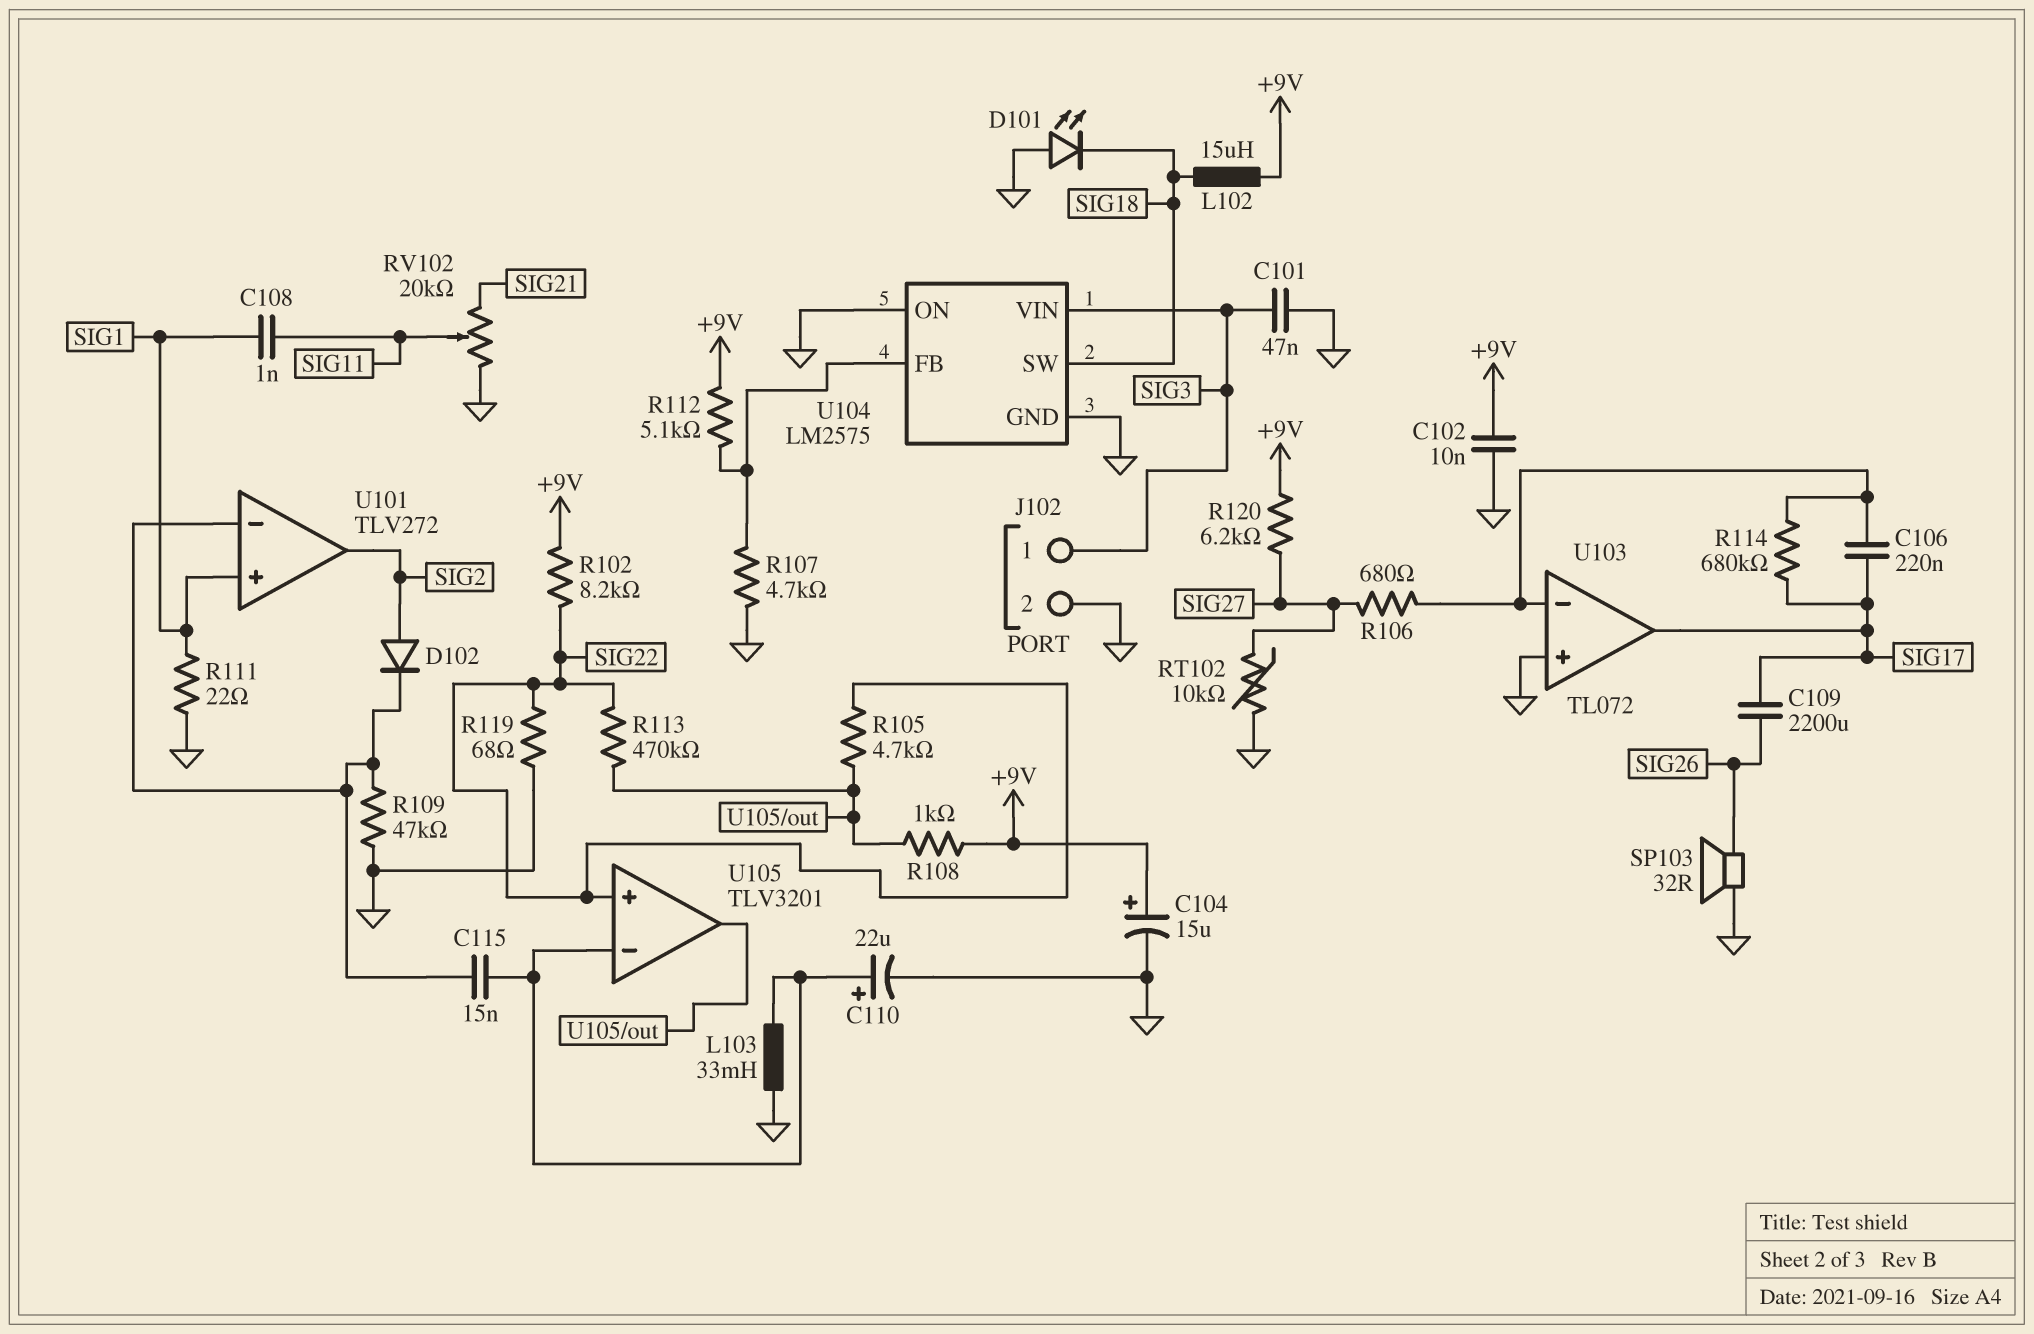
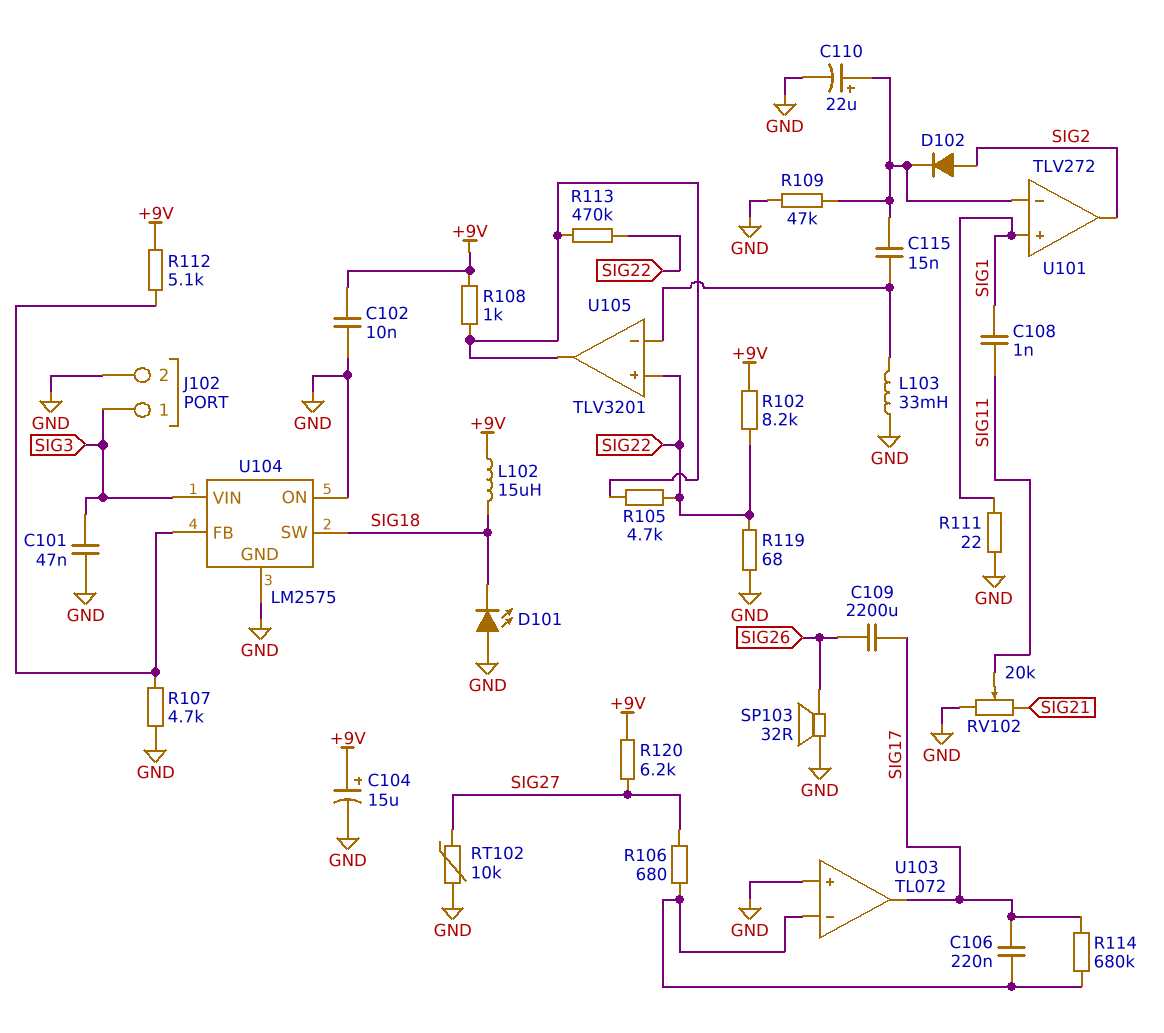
C110: 22uF (plus U105/in-, minus GND) -> 22uF (plus U101/in-, minus GND)

